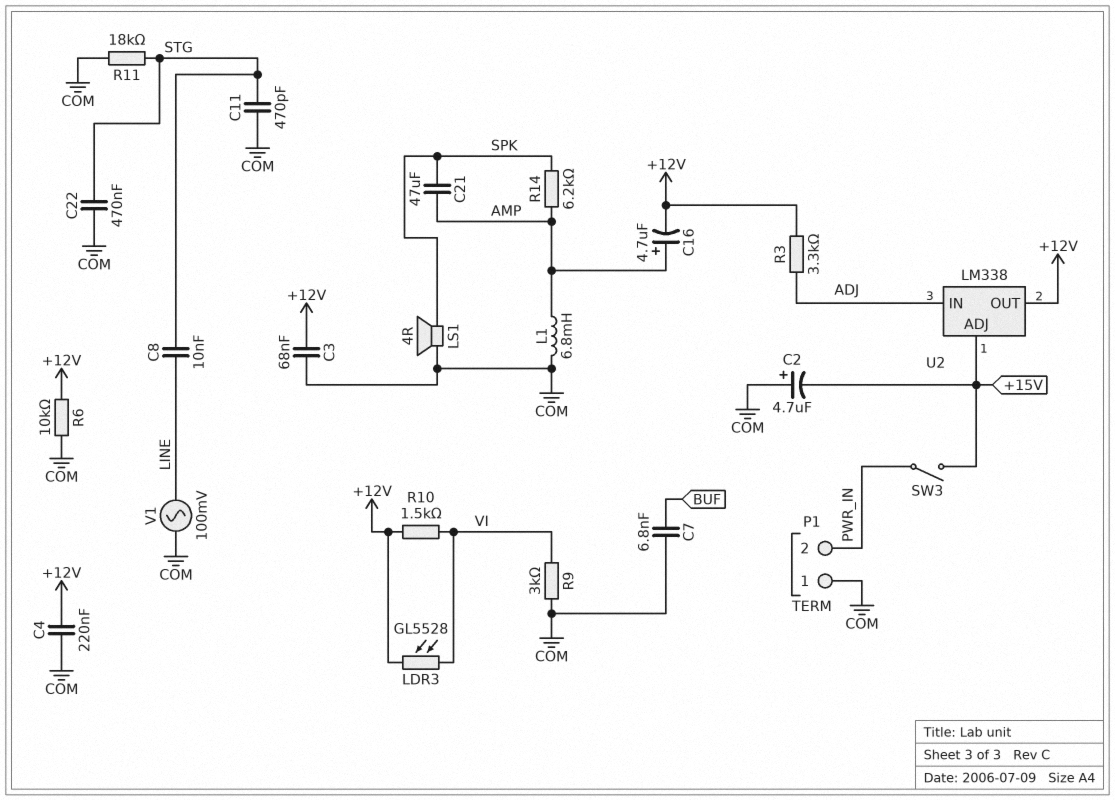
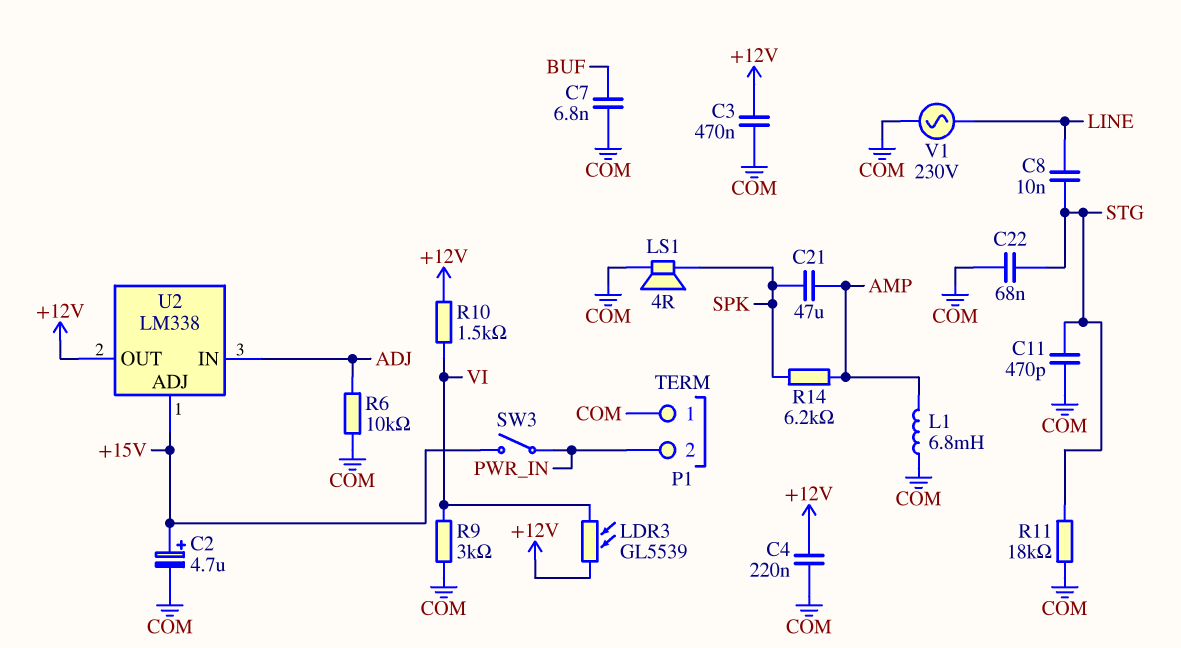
C2: 4.7uF (plus COM, minus +15V) -> 4.7uF (plus +15V, minus COM)
C3: 68nF (+12V, COM) -> 470nF (+12V, COM)
C16: 4.7uF (plus AMP, minus +12V) -> none
C22: 470nF (COM, STG) -> 68nF (COM, STG)
LDR3: GL5528 (+12V, VI) -> GL5539 (+12V, VI)
R3: 3.3k (+12V, ADJ) -> none
R6: 10k (+12V, COM) -> 10k (ADJ, COM)
V1: AC 100mV (COM, LINE) -> AC 230V (COM, LINE)

